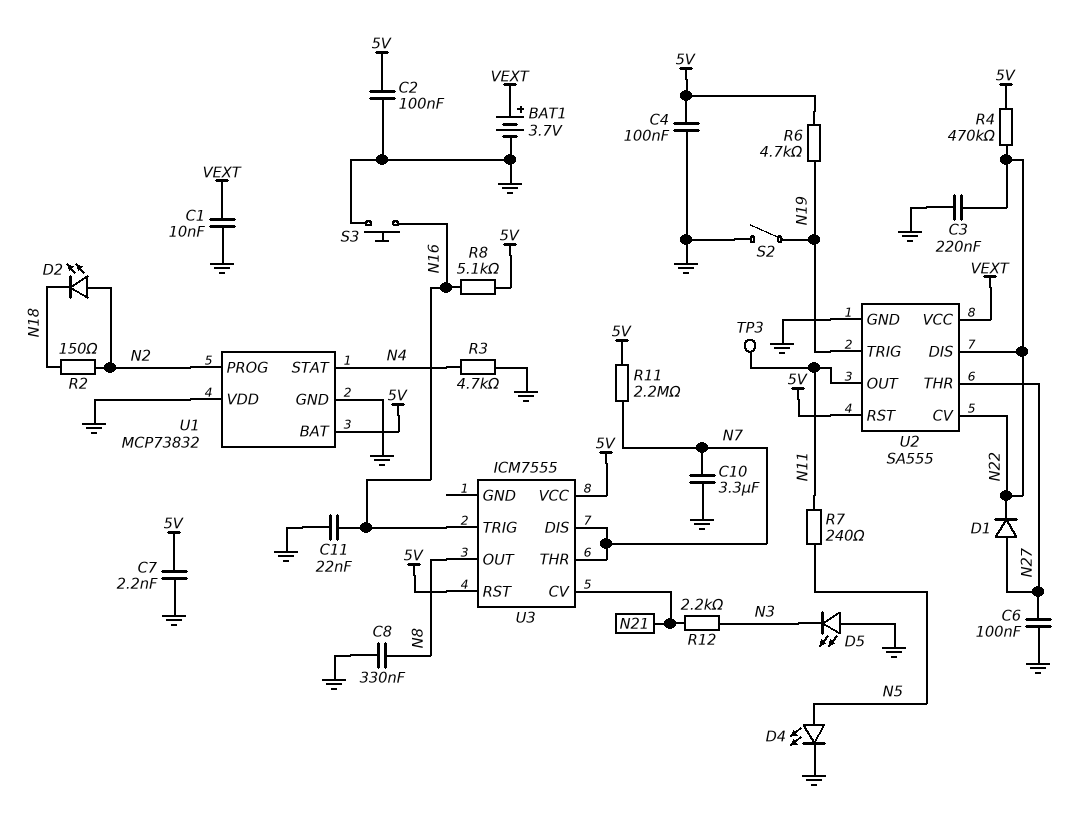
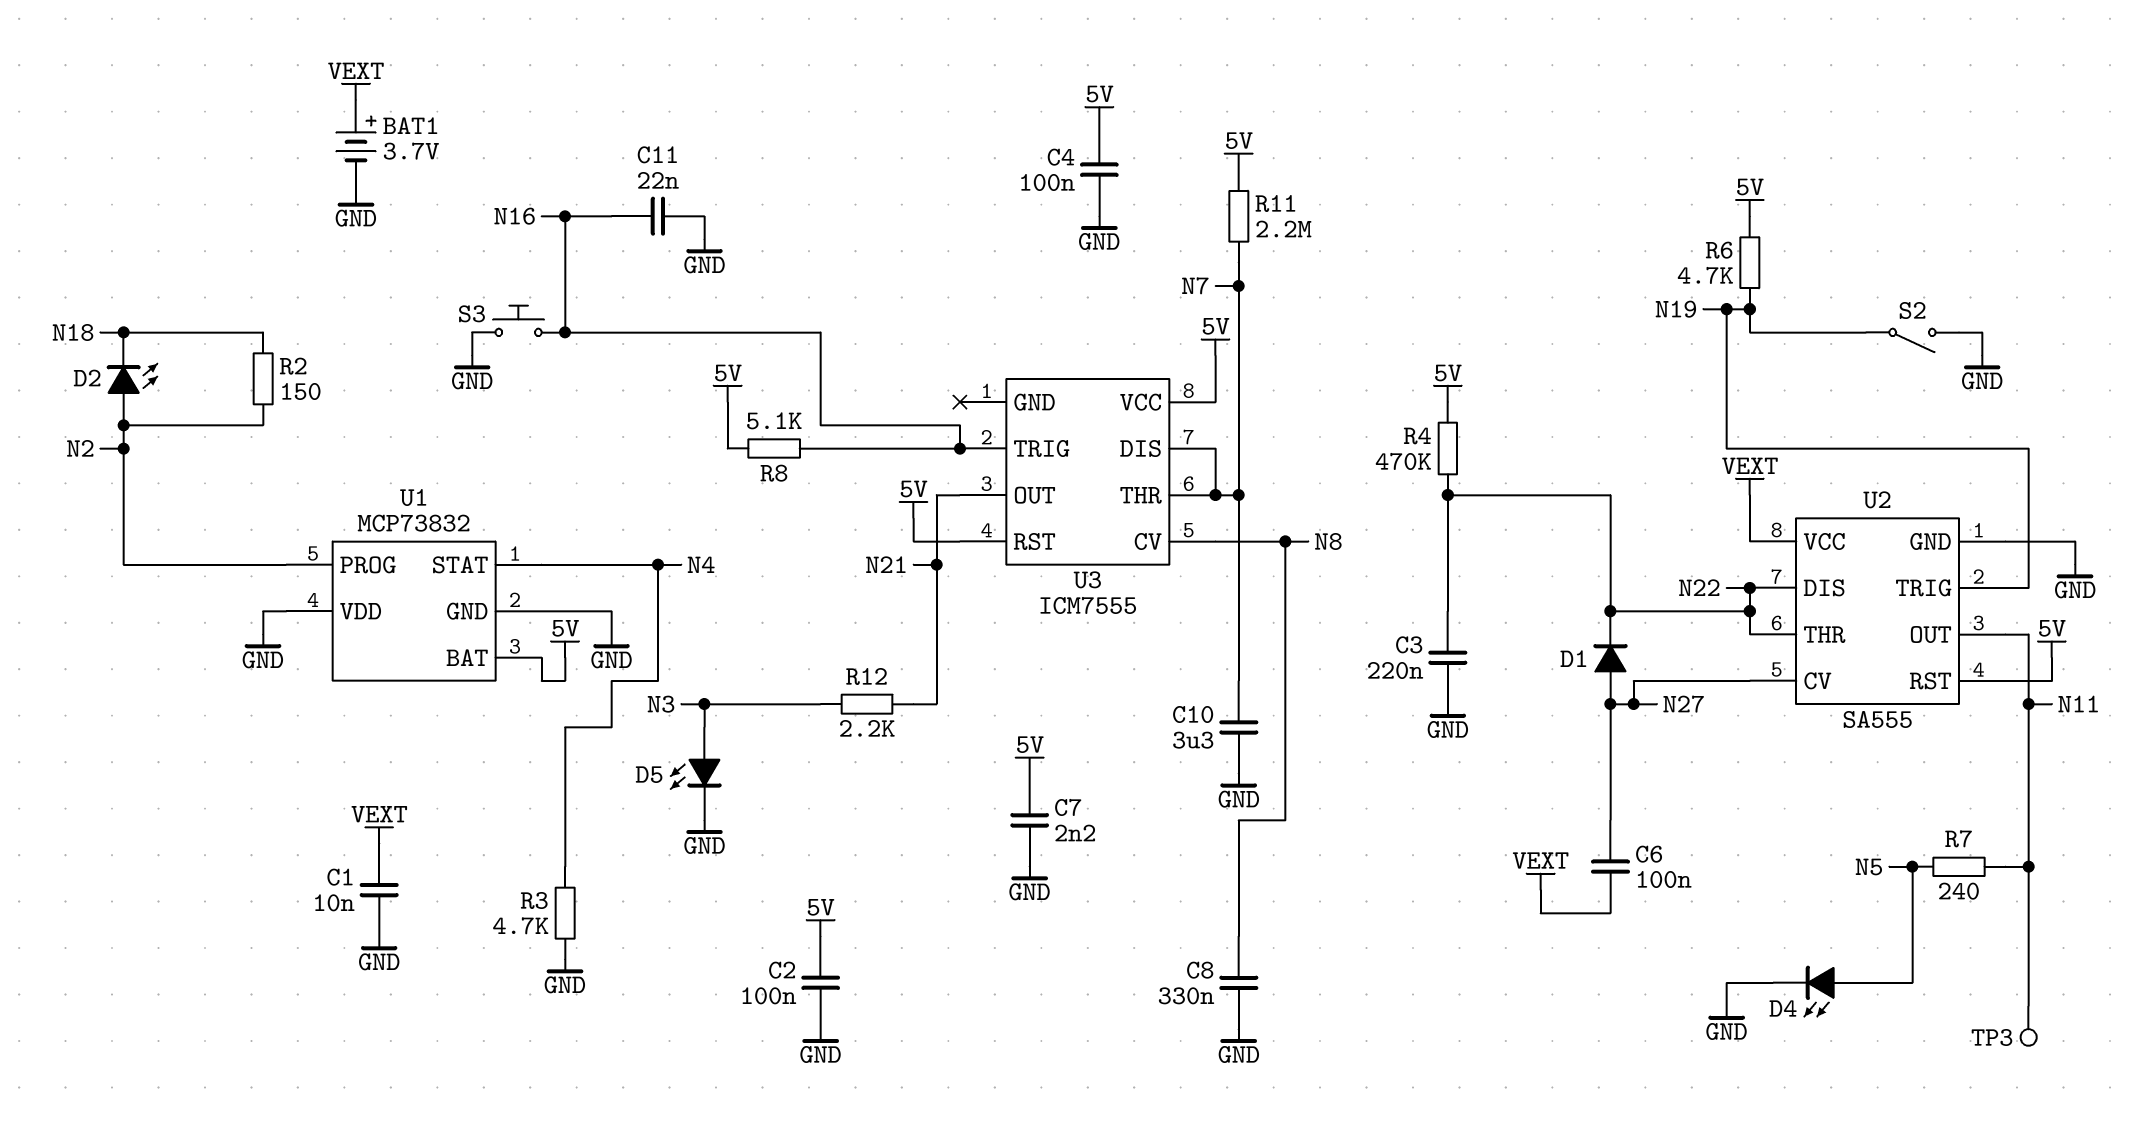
C6: 100nF (GND, N27) -> 100nF (N27, VEXT)
D5: LED (A GND, K N3) -> LED (A N3, K GND)
U2 pin CV: N22 -> N27
U2 pin THR: N27 -> N22
U3 pin CV: N21 -> N8
U3 pin OUT: N8 -> N21

